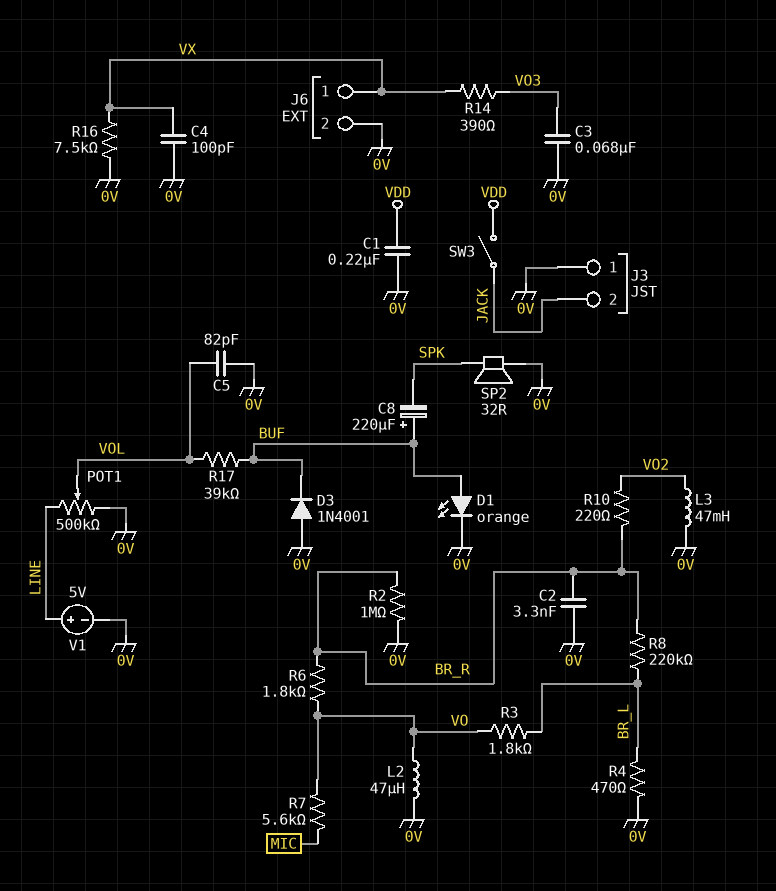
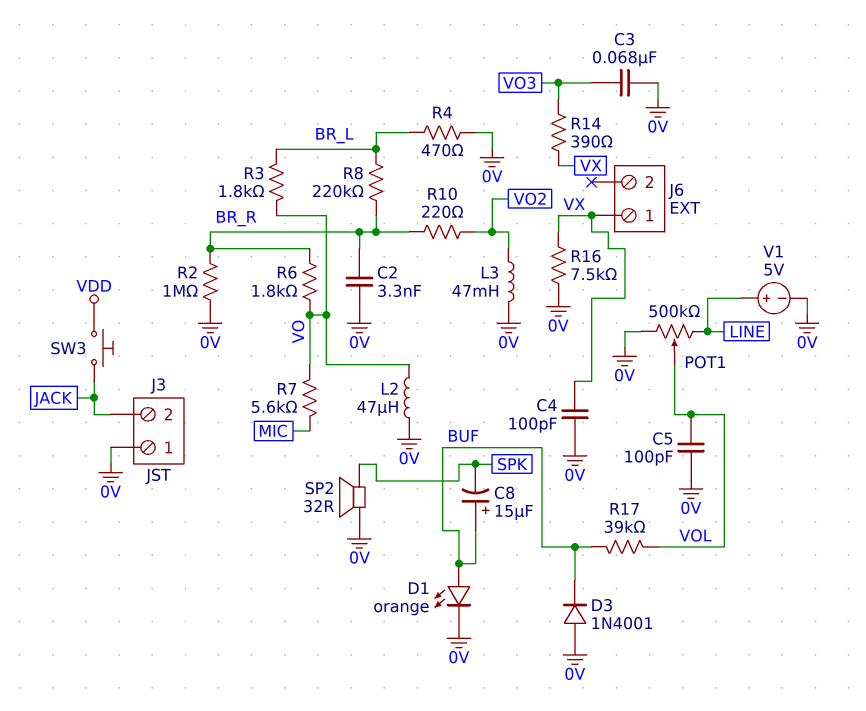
C1: 220nF (0V, VDD) -> none
C5: 82pF (0V, VOL) -> 100pF (0V, VOL)
C8: 220uF (plus BUF, minus SPK) -> 15uF (plus BUF, minus SPK)
J6 pin 2: 0V -> none
SW3: switch (JACK, VDD) -> button (JACK, VDD)

